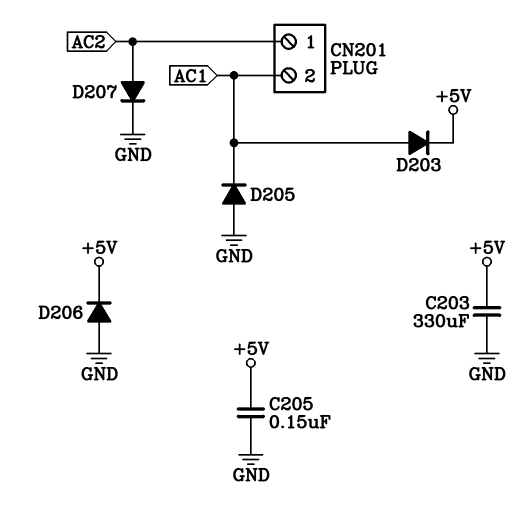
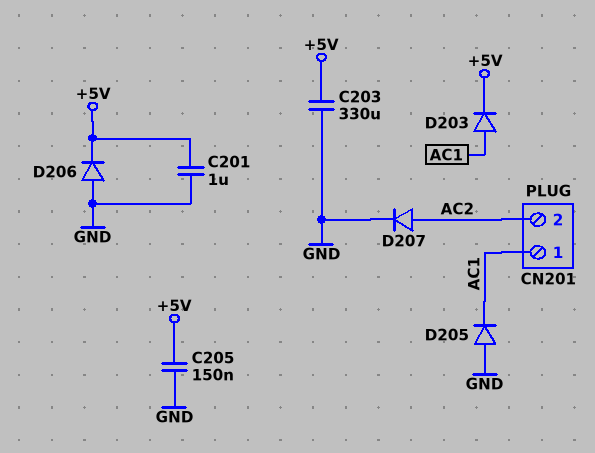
C201: none -> 1uF (+5V, GND)
CN201 pin 1: AC2 -> AC1
CN201 pin 2: AC1 -> AC2

